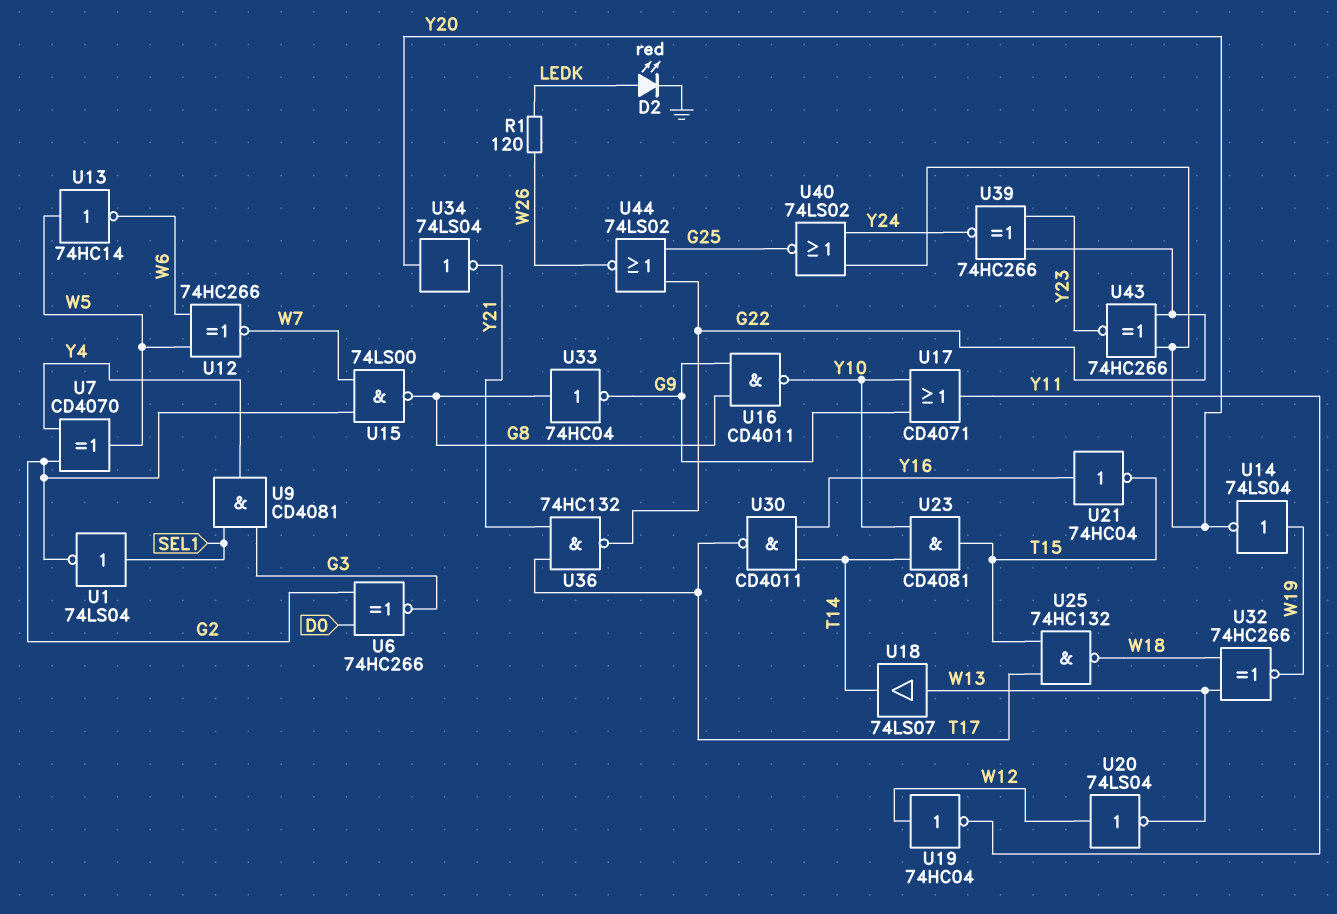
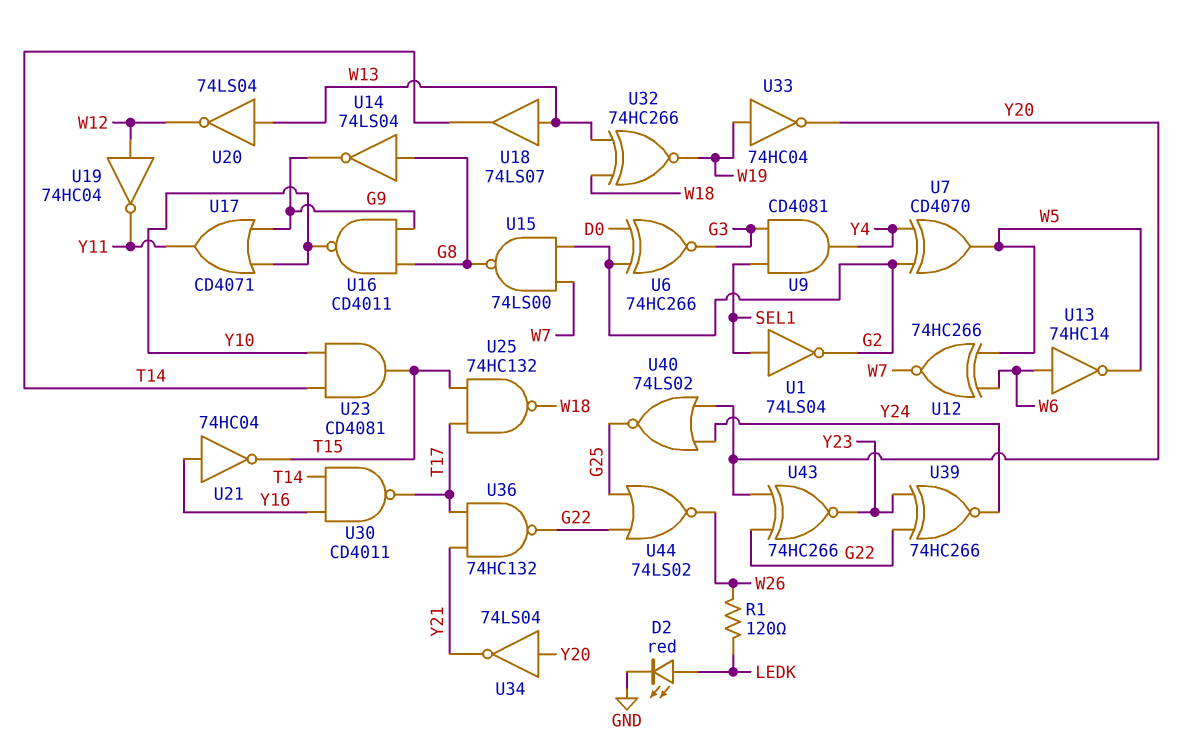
U13: NOT 74HC14 (in W5, out W6) -> NOT 74HC14 (in W6, out W5)
U14: NOT 74LS04 (in W19, out Y20) -> NOT 74LS04 (in G8, out G9)
U20: NOT 74LS04 (in W12, out W13) -> NOT 74LS04 (in W13, out W12)
U33: NOT 74HC04 (in G8, out G9) -> NOT 74HC04 (in W19, out Y20)

